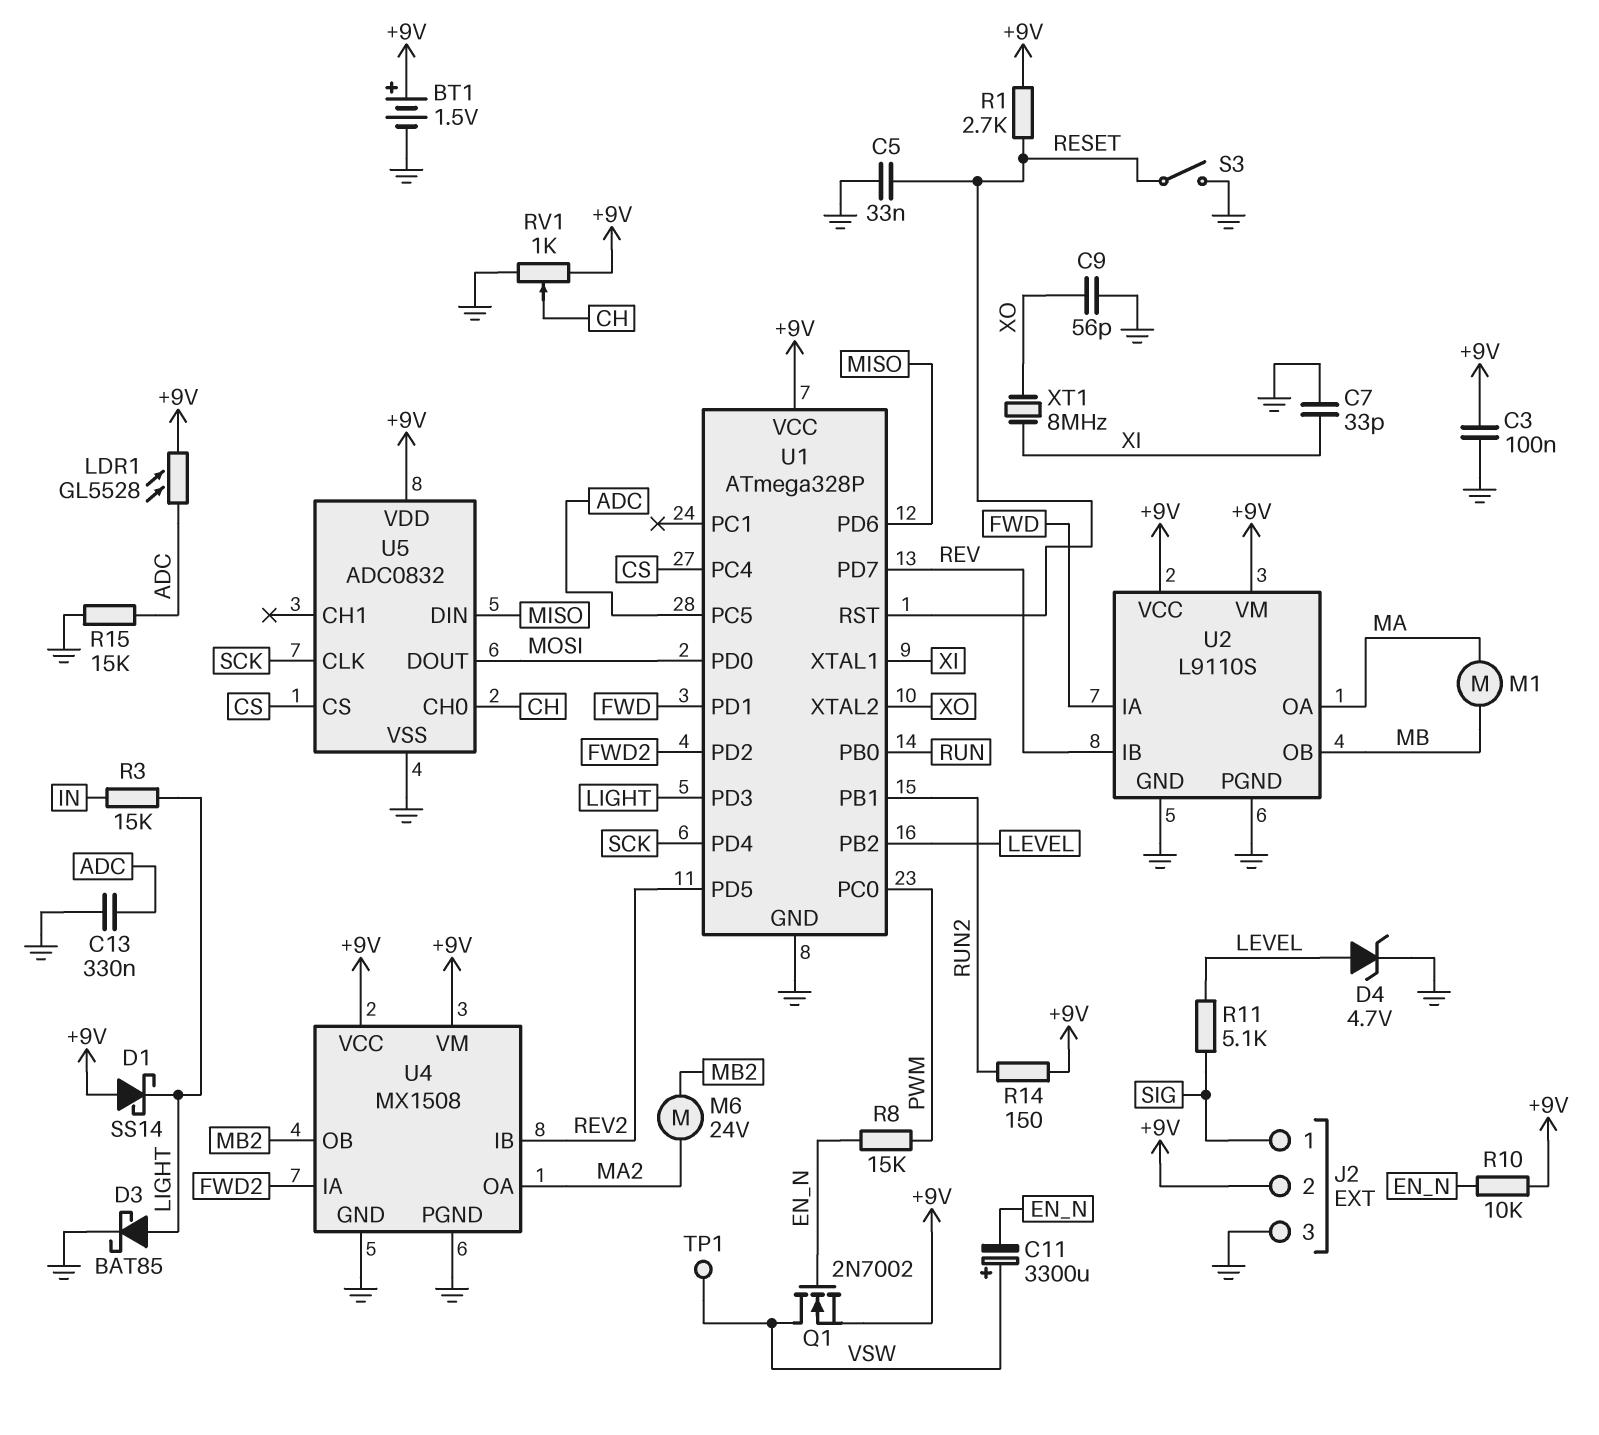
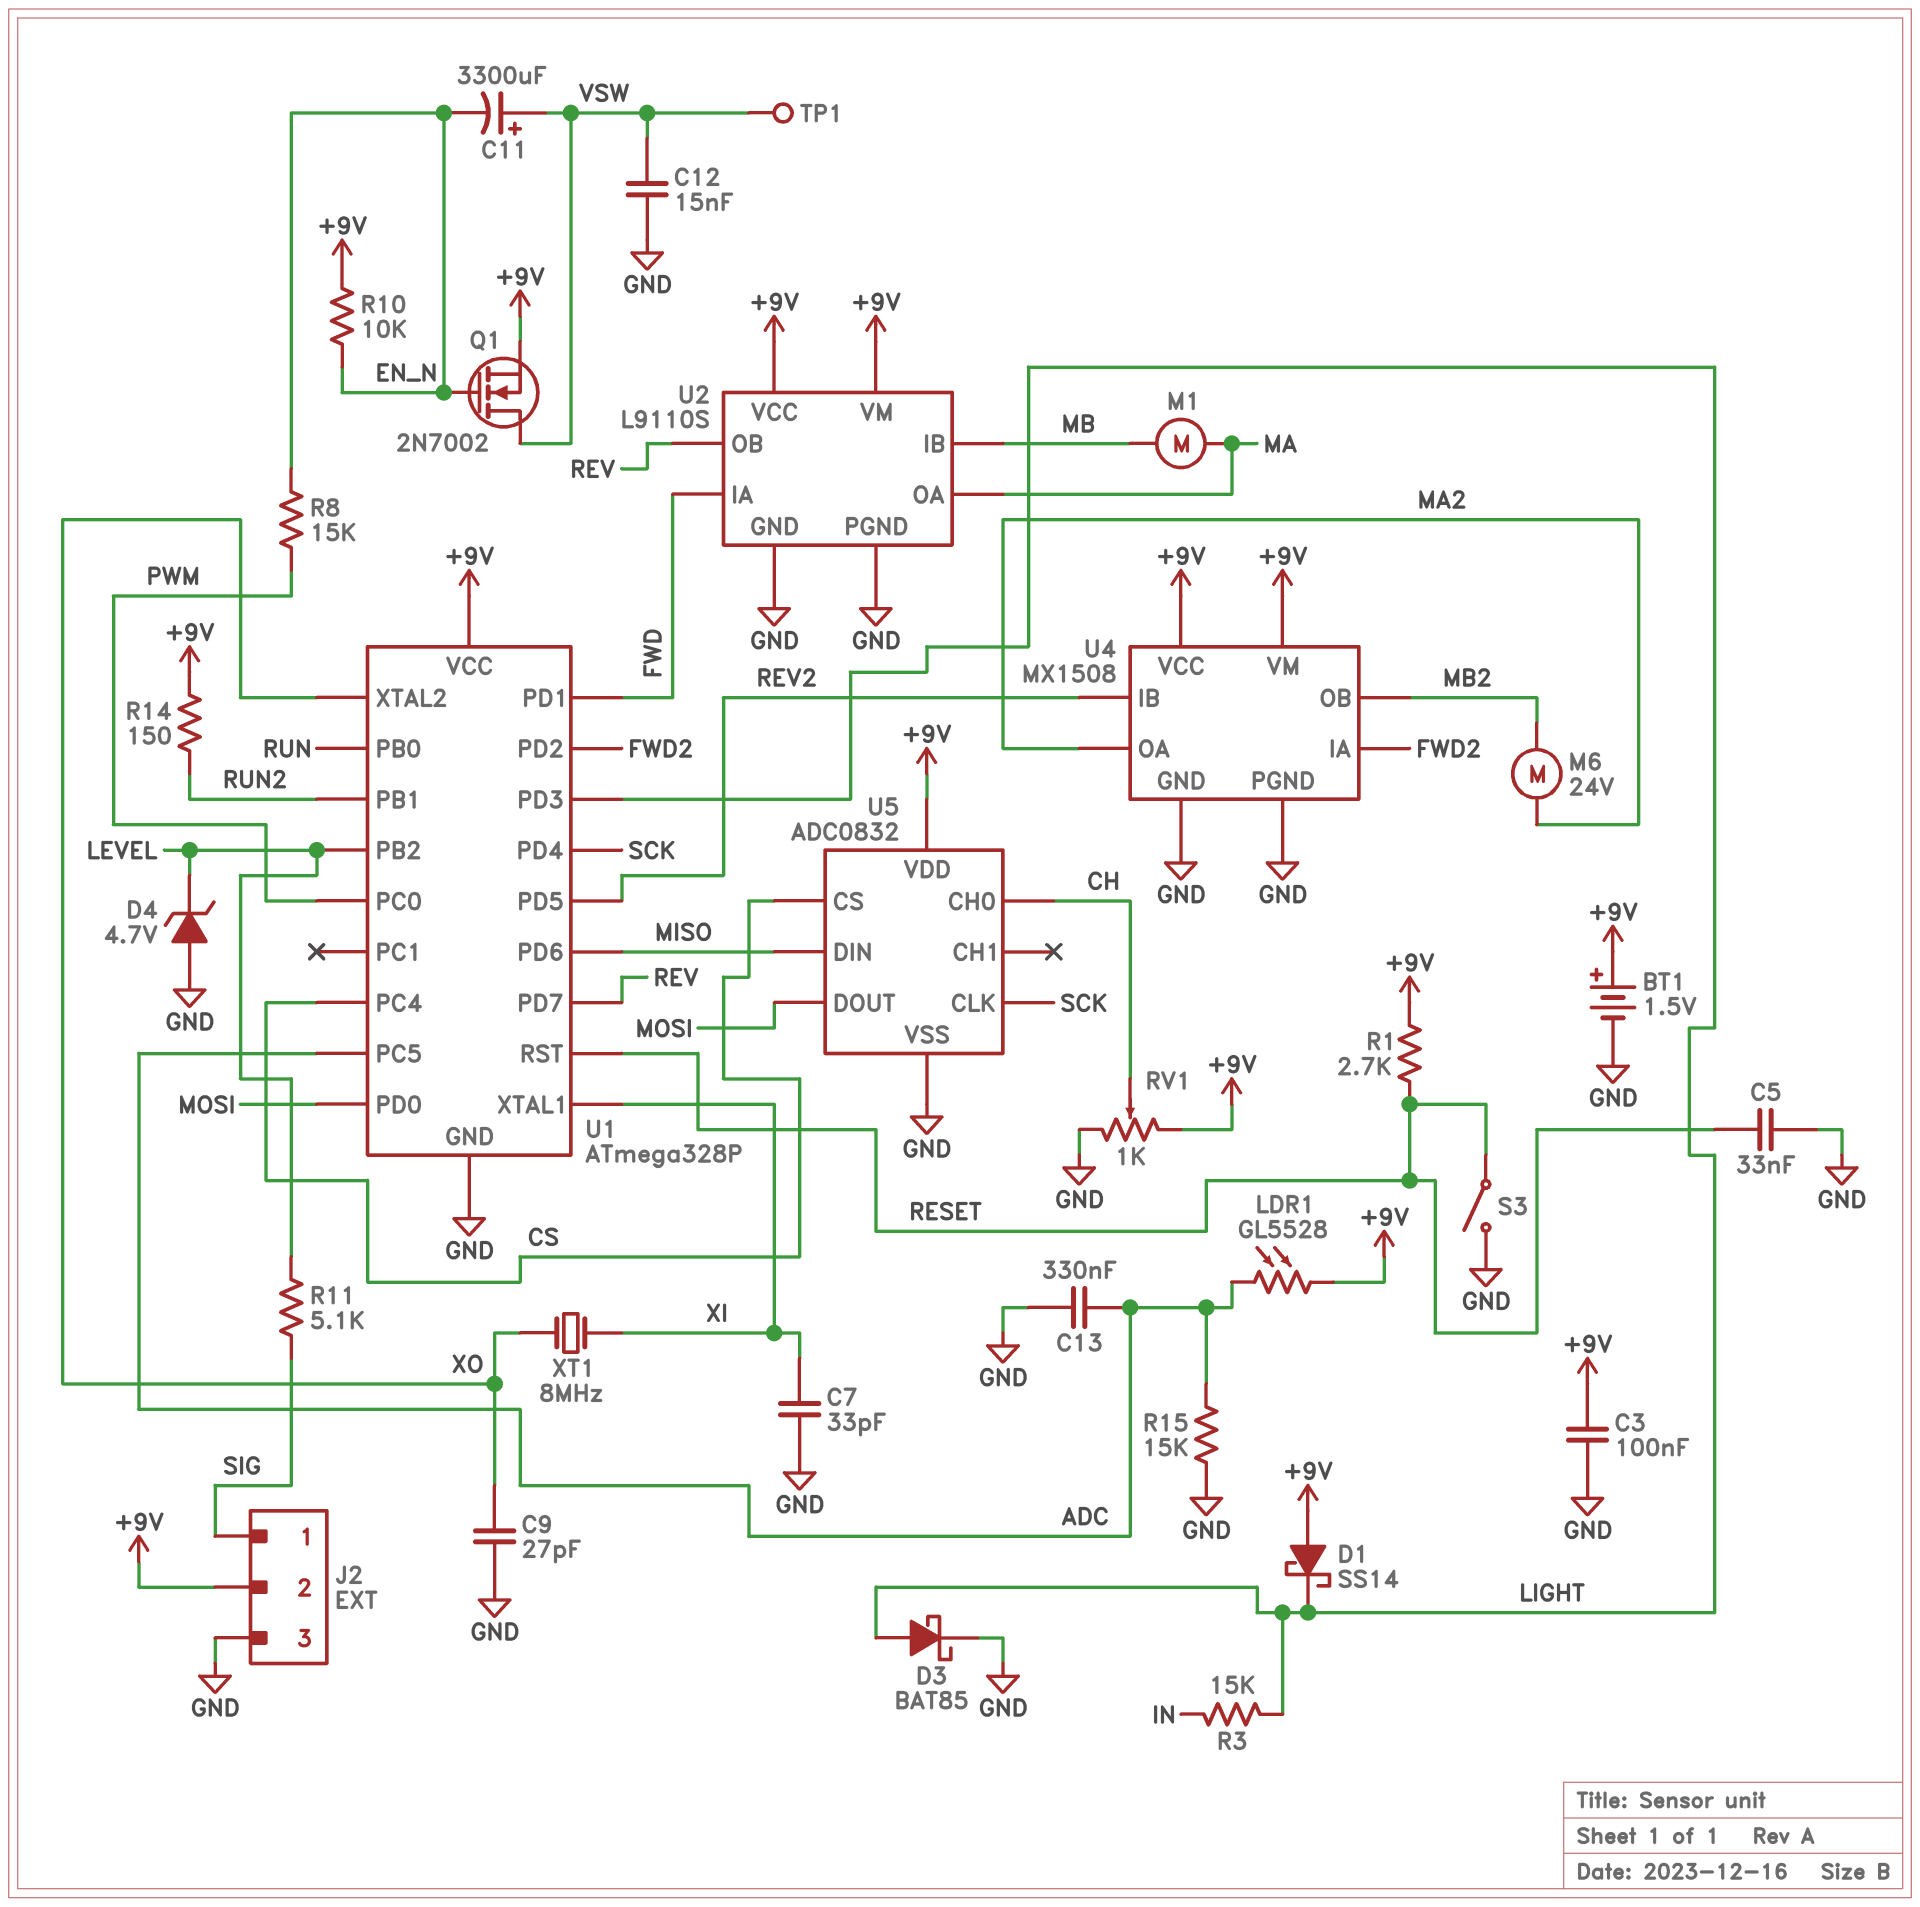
C9: 56pF (GND, XO) -> 27pF (GND, XO)
C12: none -> 15nF (GND, VSW)
D4: zener 4.7V (A LEVEL, K GND) -> zener 4.7V (A GND, K LEVEL)
U2 pin IB: REV -> MB
U2 pin OB: MB -> REV

